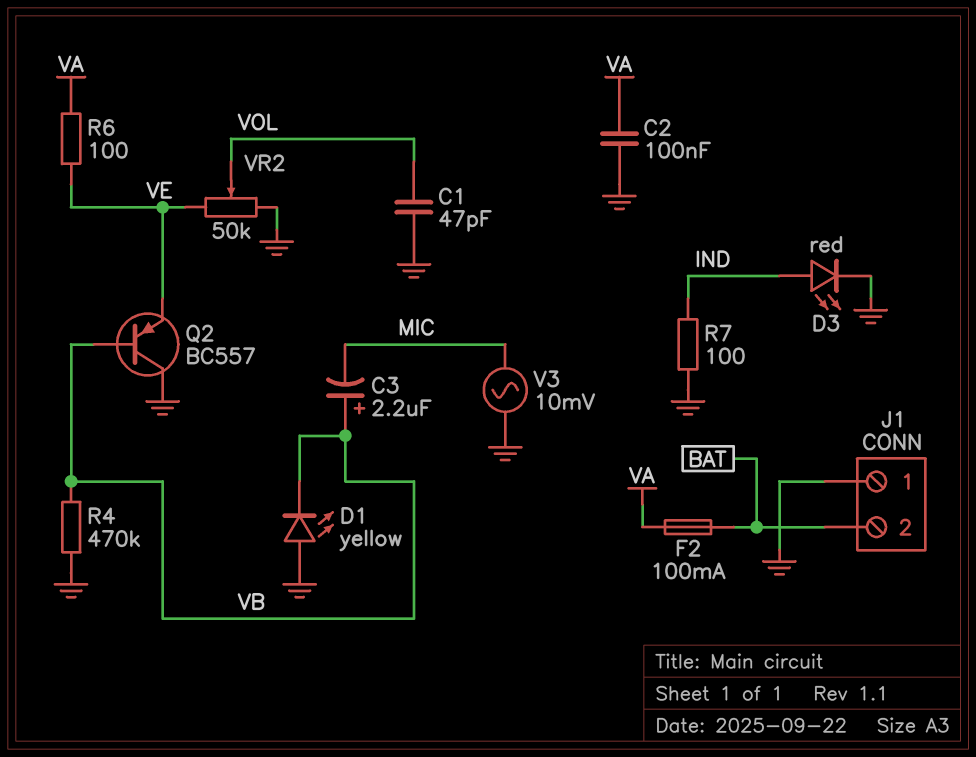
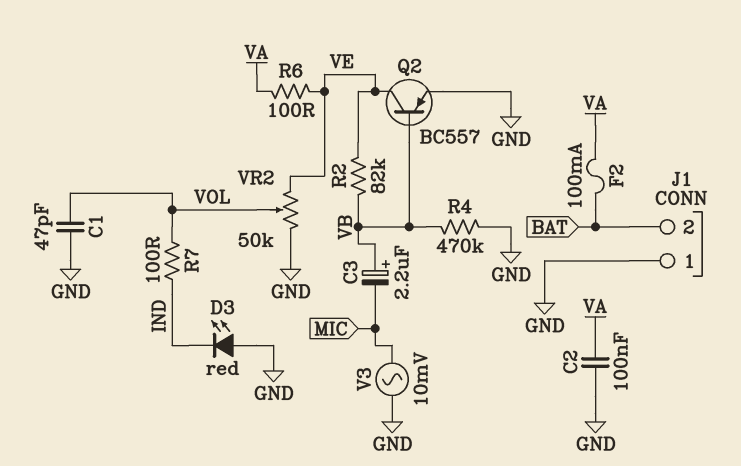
D1: LED yellow (A GND, K VB) -> none
D3: LED red (A IND, K GND) -> LED red (A GND, K IND)
Q2: PNP BC557 (B VB, C GND, E VE) -> PNP BC557 (B VB, C VE, E GND)
R2: none -> 82k (VB, VE)
R7: 100 (GND, IND) -> 100 (IND, VOL)

